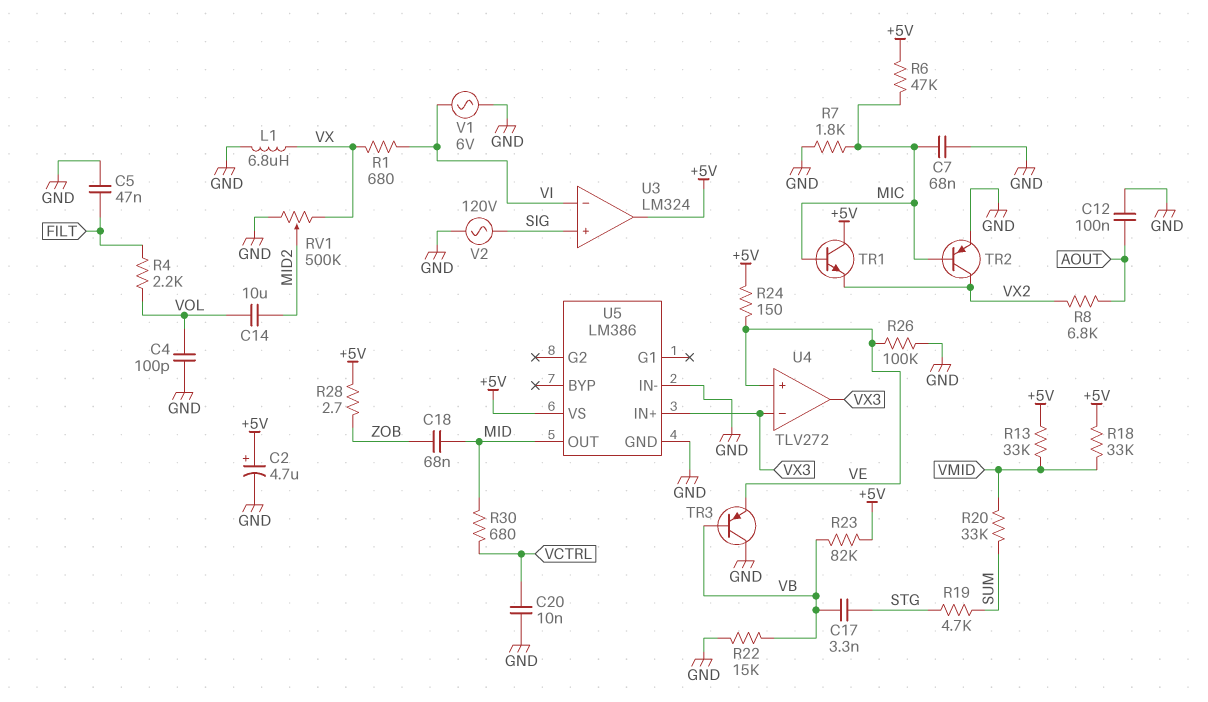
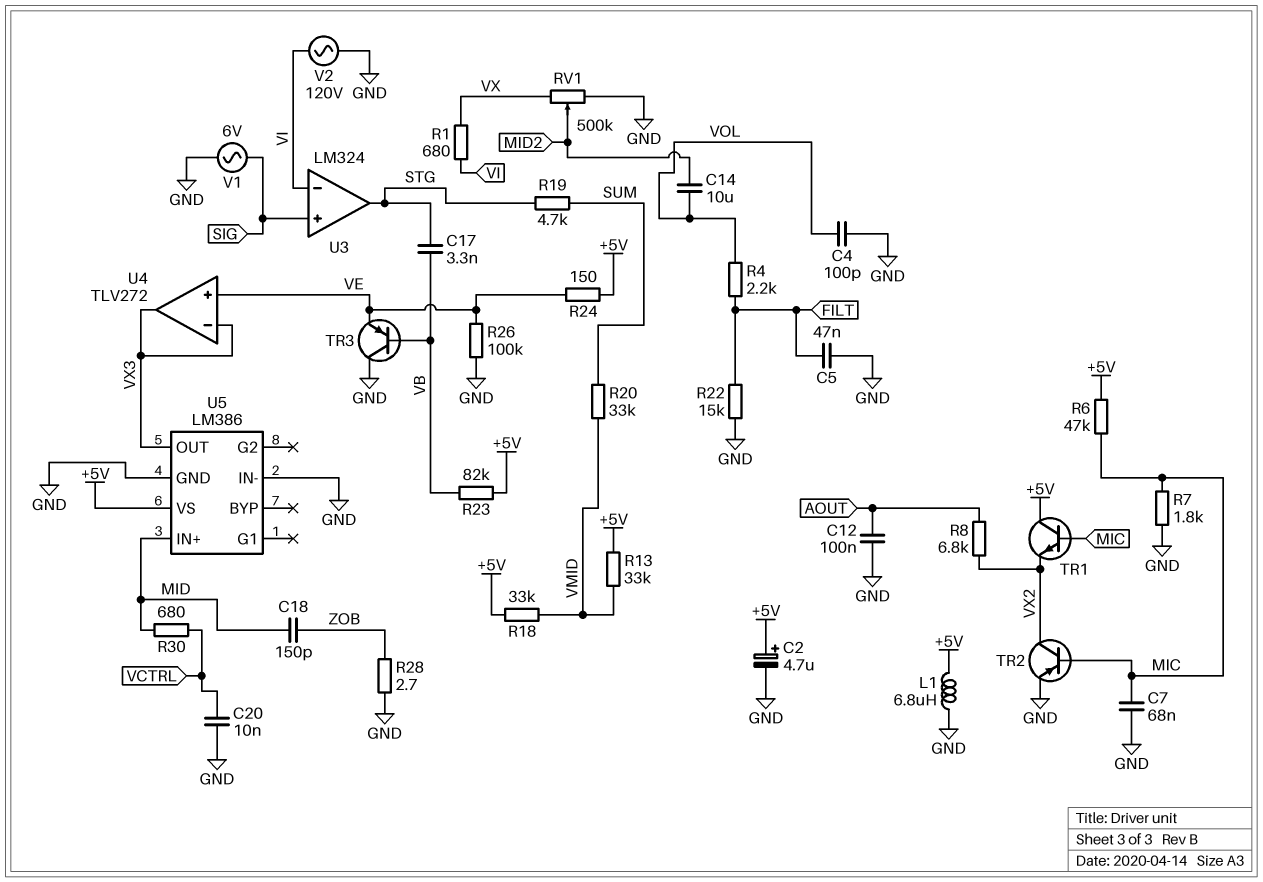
C18: 68nF (MID, ZOB) -> 150pF (MID, ZOB)
L1: 6.8uH (GND, VX) -> 6.8uH (+5V, GND)
R22: 15k (GND, VB) -> 15k (FILT, GND)
R28: 2.7 (+5V, ZOB) -> 2.7 (GND, ZOB)
U3 pin out: +5V -> STG
U5 pin IN+: VX3 -> MID
U5 pin OUT: MID -> VX3
V1: AC 6V (GND, VI) -> AC 6V (GND, SIG)
V2: AC 120V (GND, SIG) -> AC 120V (GND, VI)

